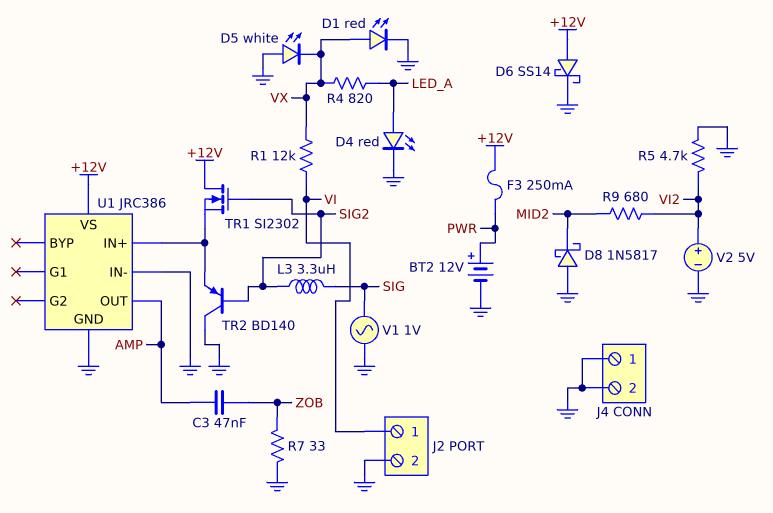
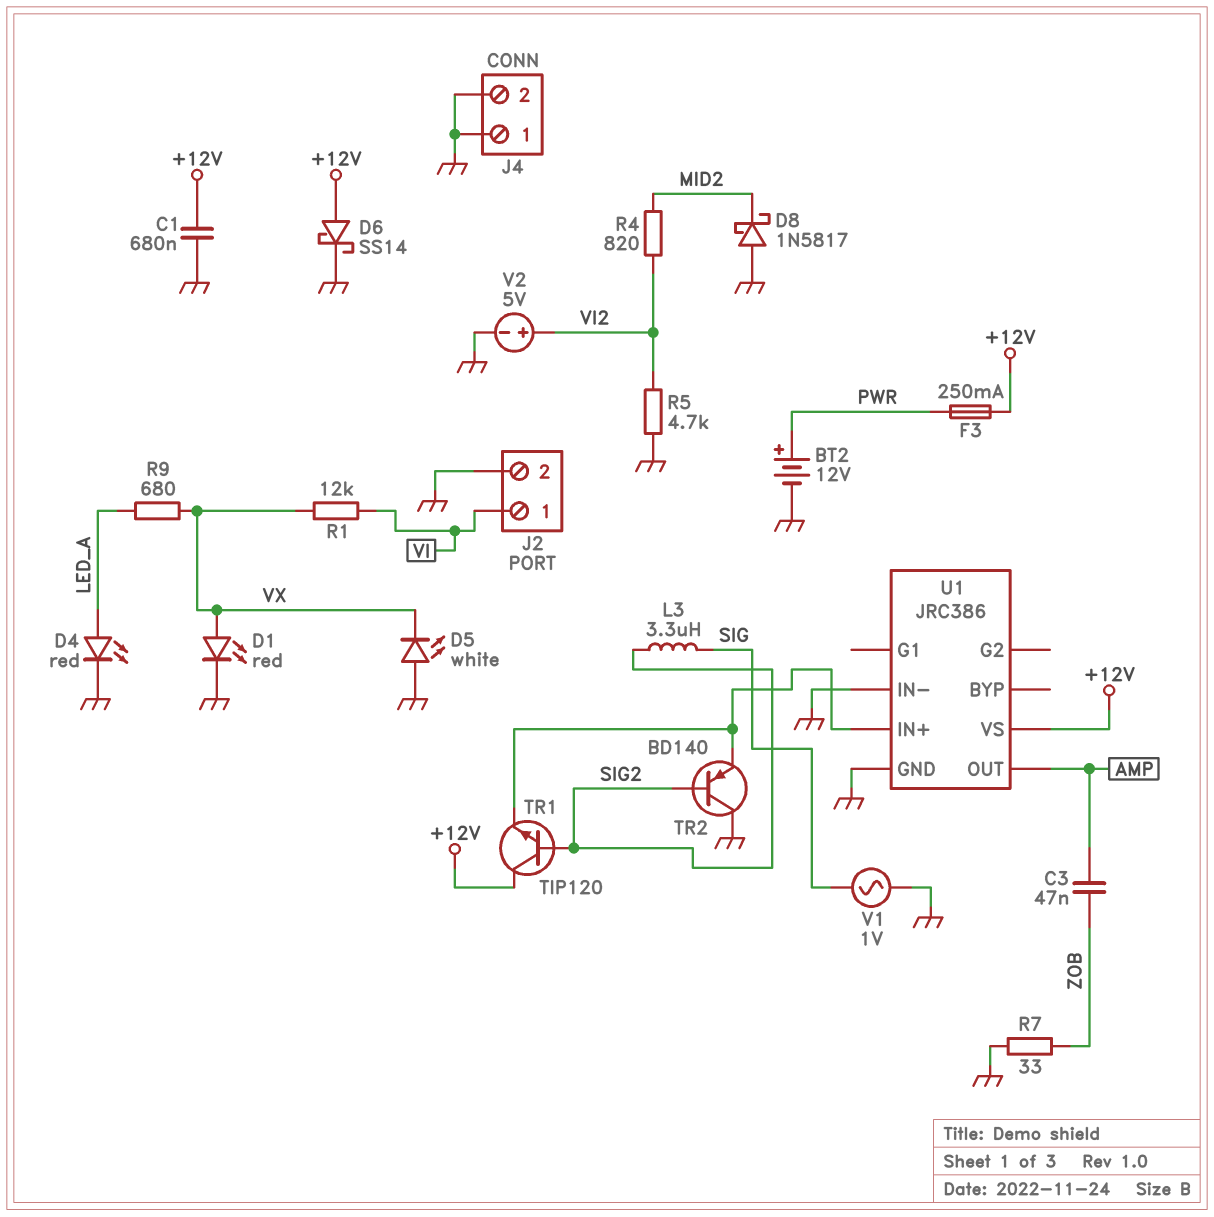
C1: none -> 680nF (+12V, GND)
R4: 820 (LED_A, VX) -> 820 (MID2, VI2)
R9: 680 (MID2, VI2) -> 680 (LED_A, VX)
TR1: NMOS SI2302 (G SIG2, D +12V, S U1/IN+) -> NPN TIP120 (B SIG2, C +12V, E U1/IN+)

